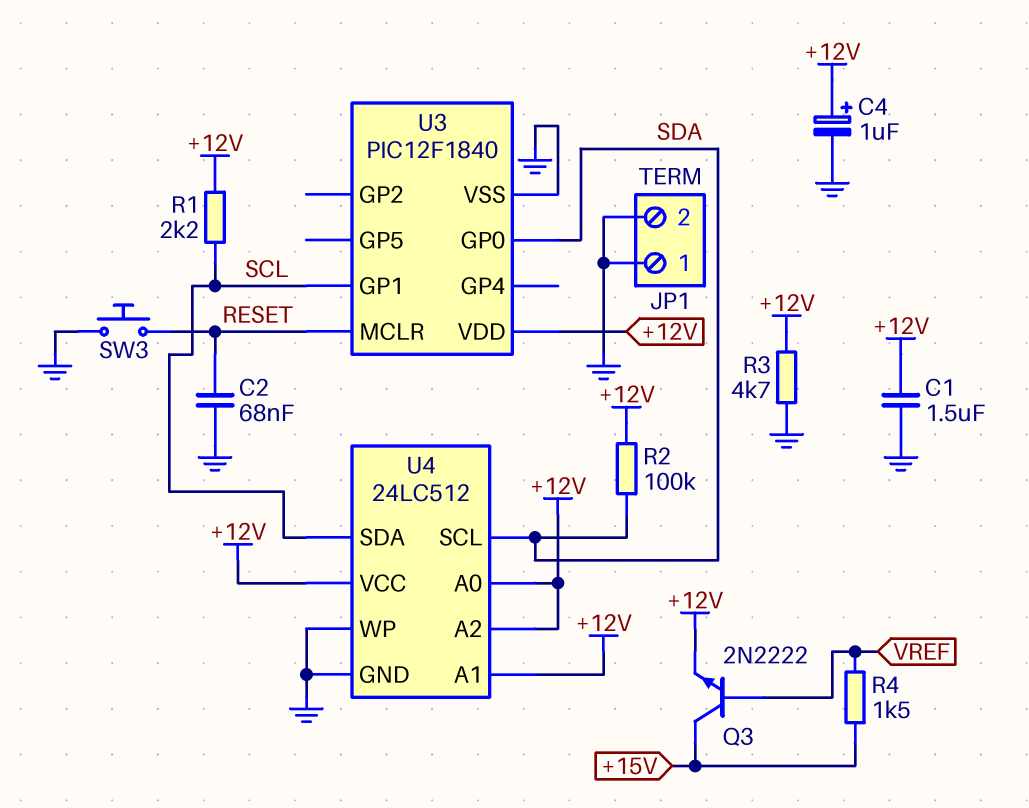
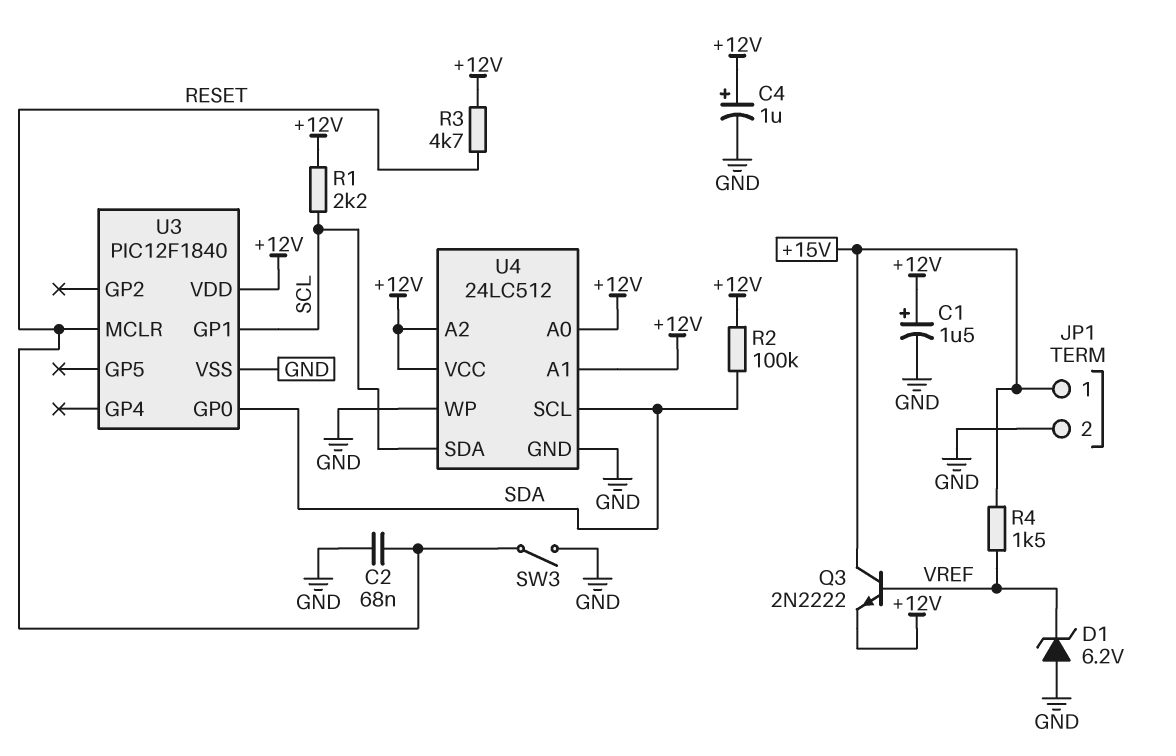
C1: 1.5uF (+12V, GND) -> 1.5uF (plus +12V, minus GND)
D1: none -> zener 6.2V (A GND, K VREF)
JP1 pin 1: GND -> +15V
R3: 4.7k (+12V, GND) -> 4.7k (+12V, RESET)
SW3: button (GND, RESET) -> switch (GND, RESET)

